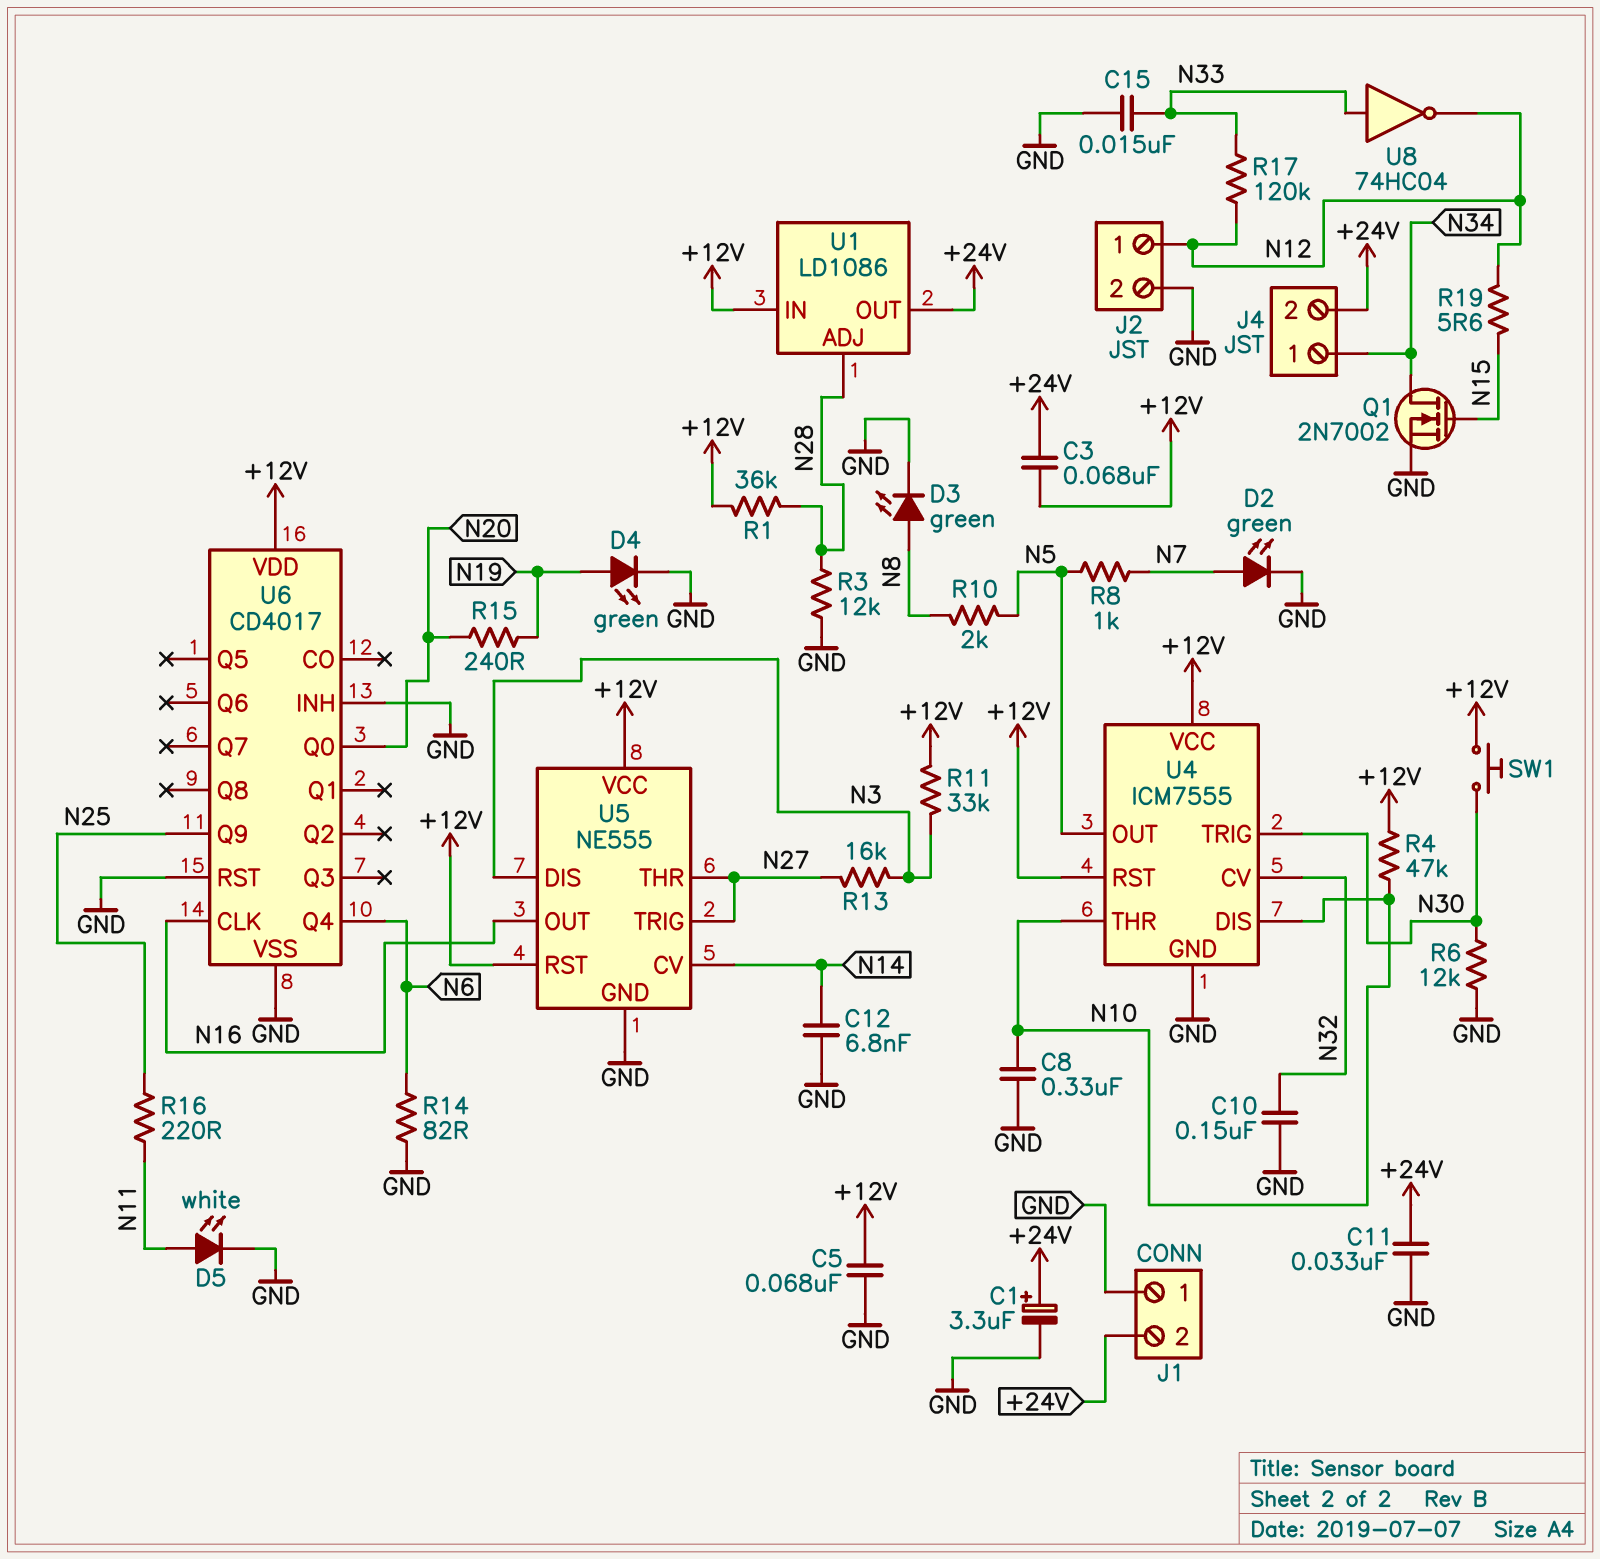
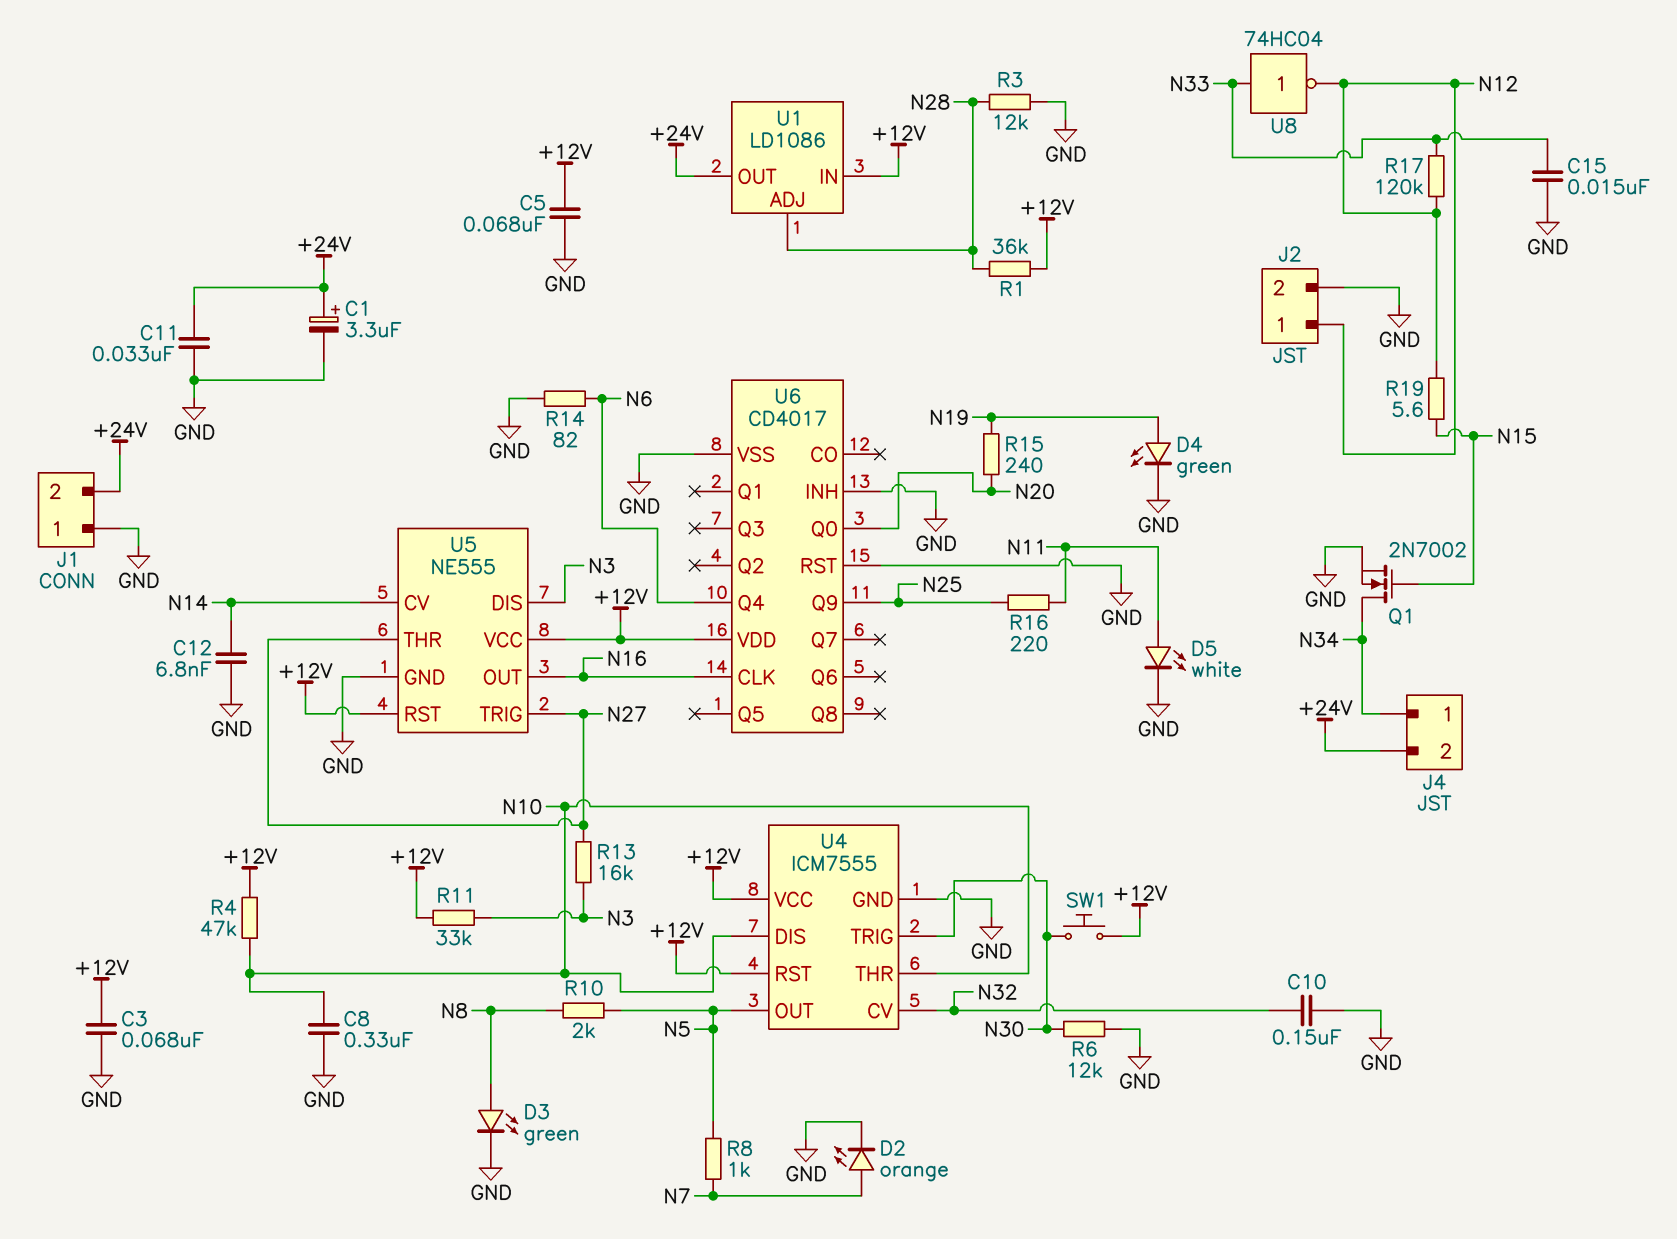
C3: 68nF (+12V, +24V) -> 68nF (+12V, GND)
D2: LED green (A N7, K GND) -> LED orange (A N7, K GND)

